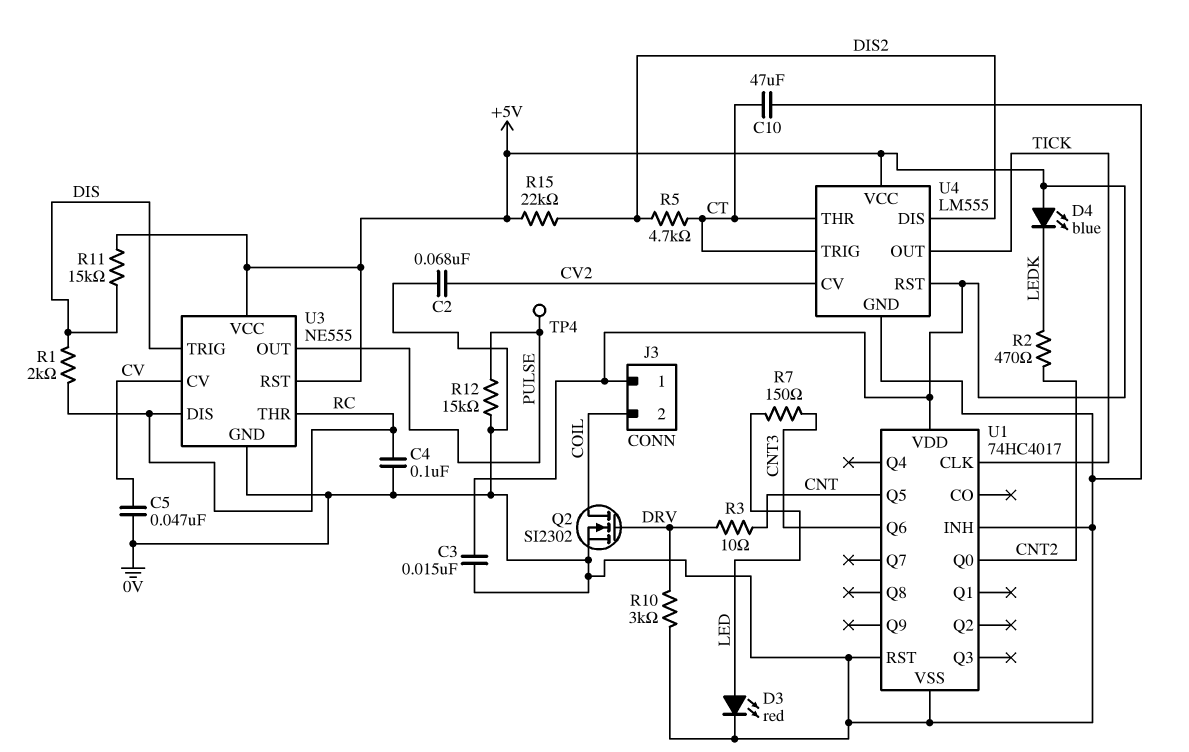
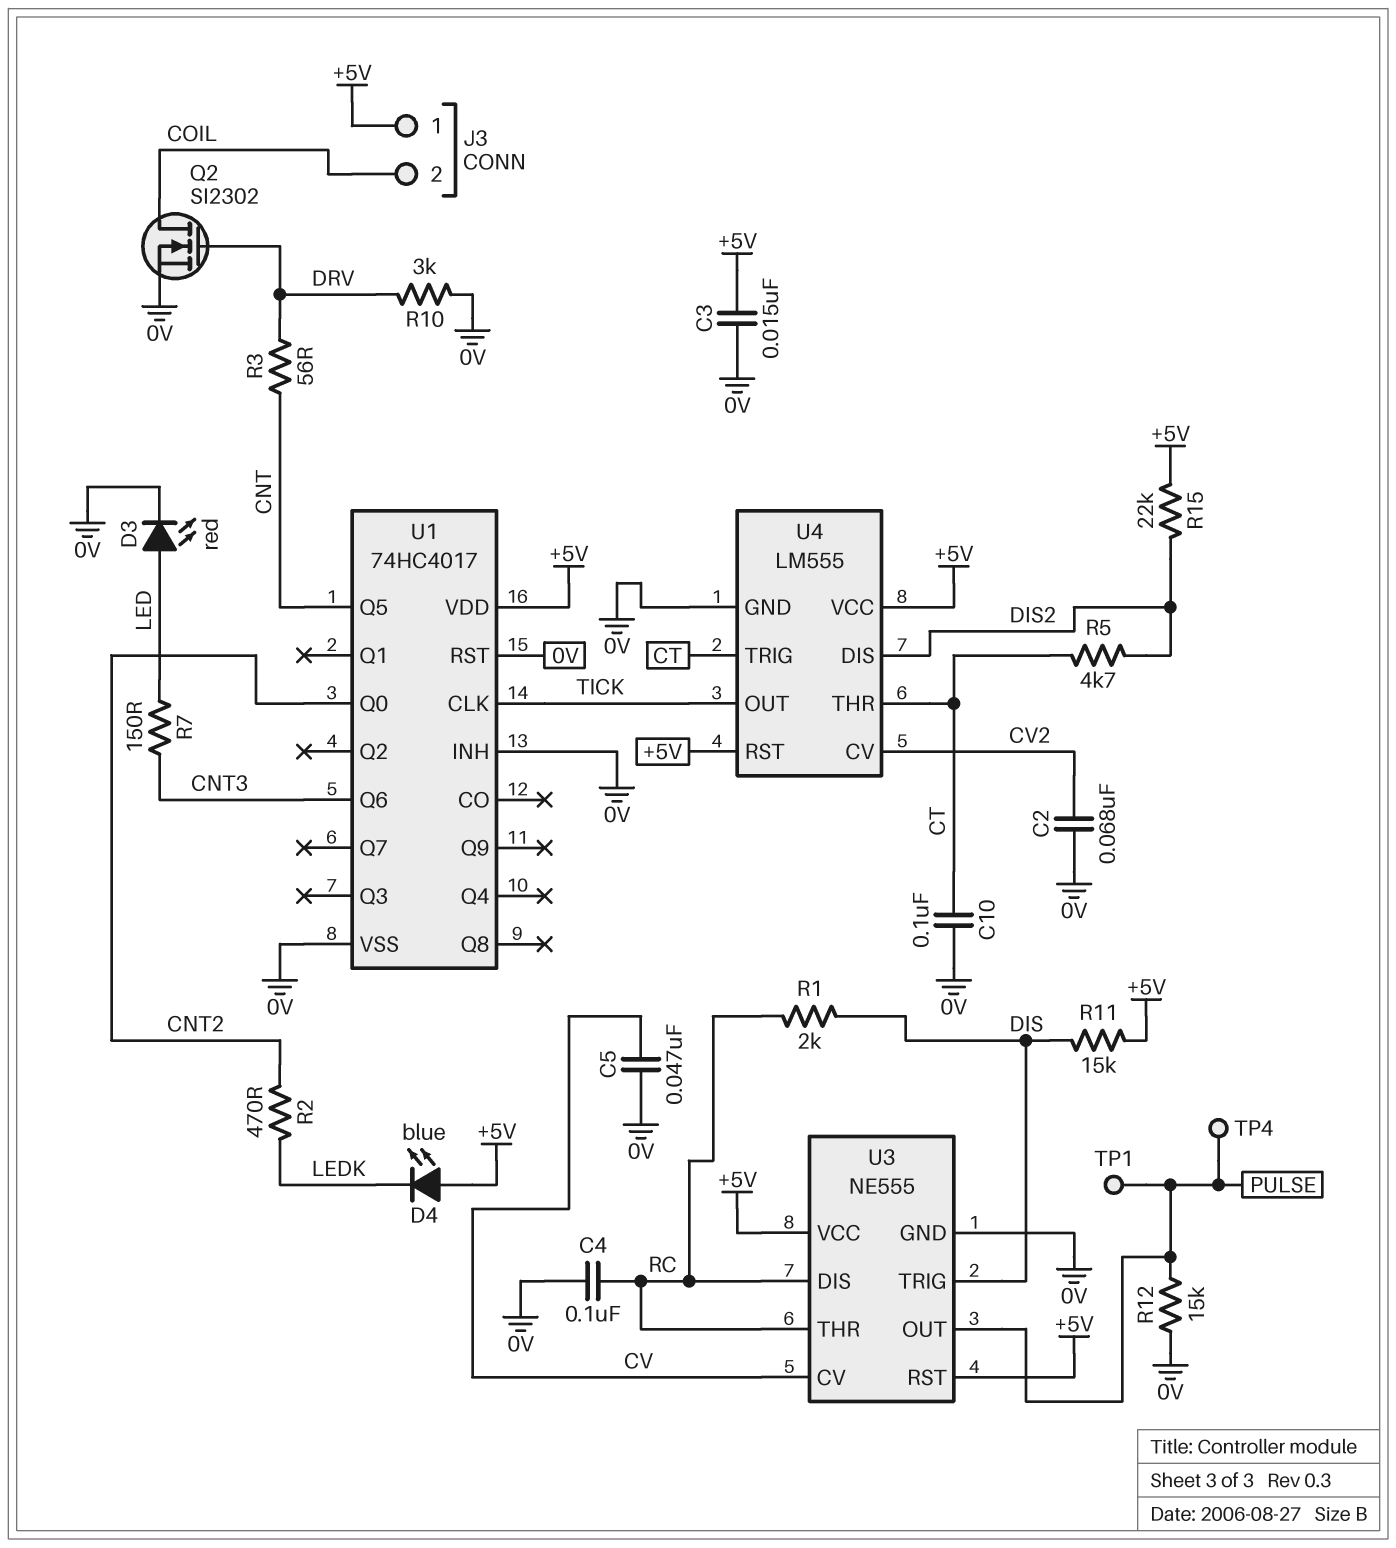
C10: 47uF (0V, CT) -> 100nF (0V, CT)
R3: 10 (CNT, DRV) -> 56 (CNT, DRV)
TP1: none -> test point (PULSE)

